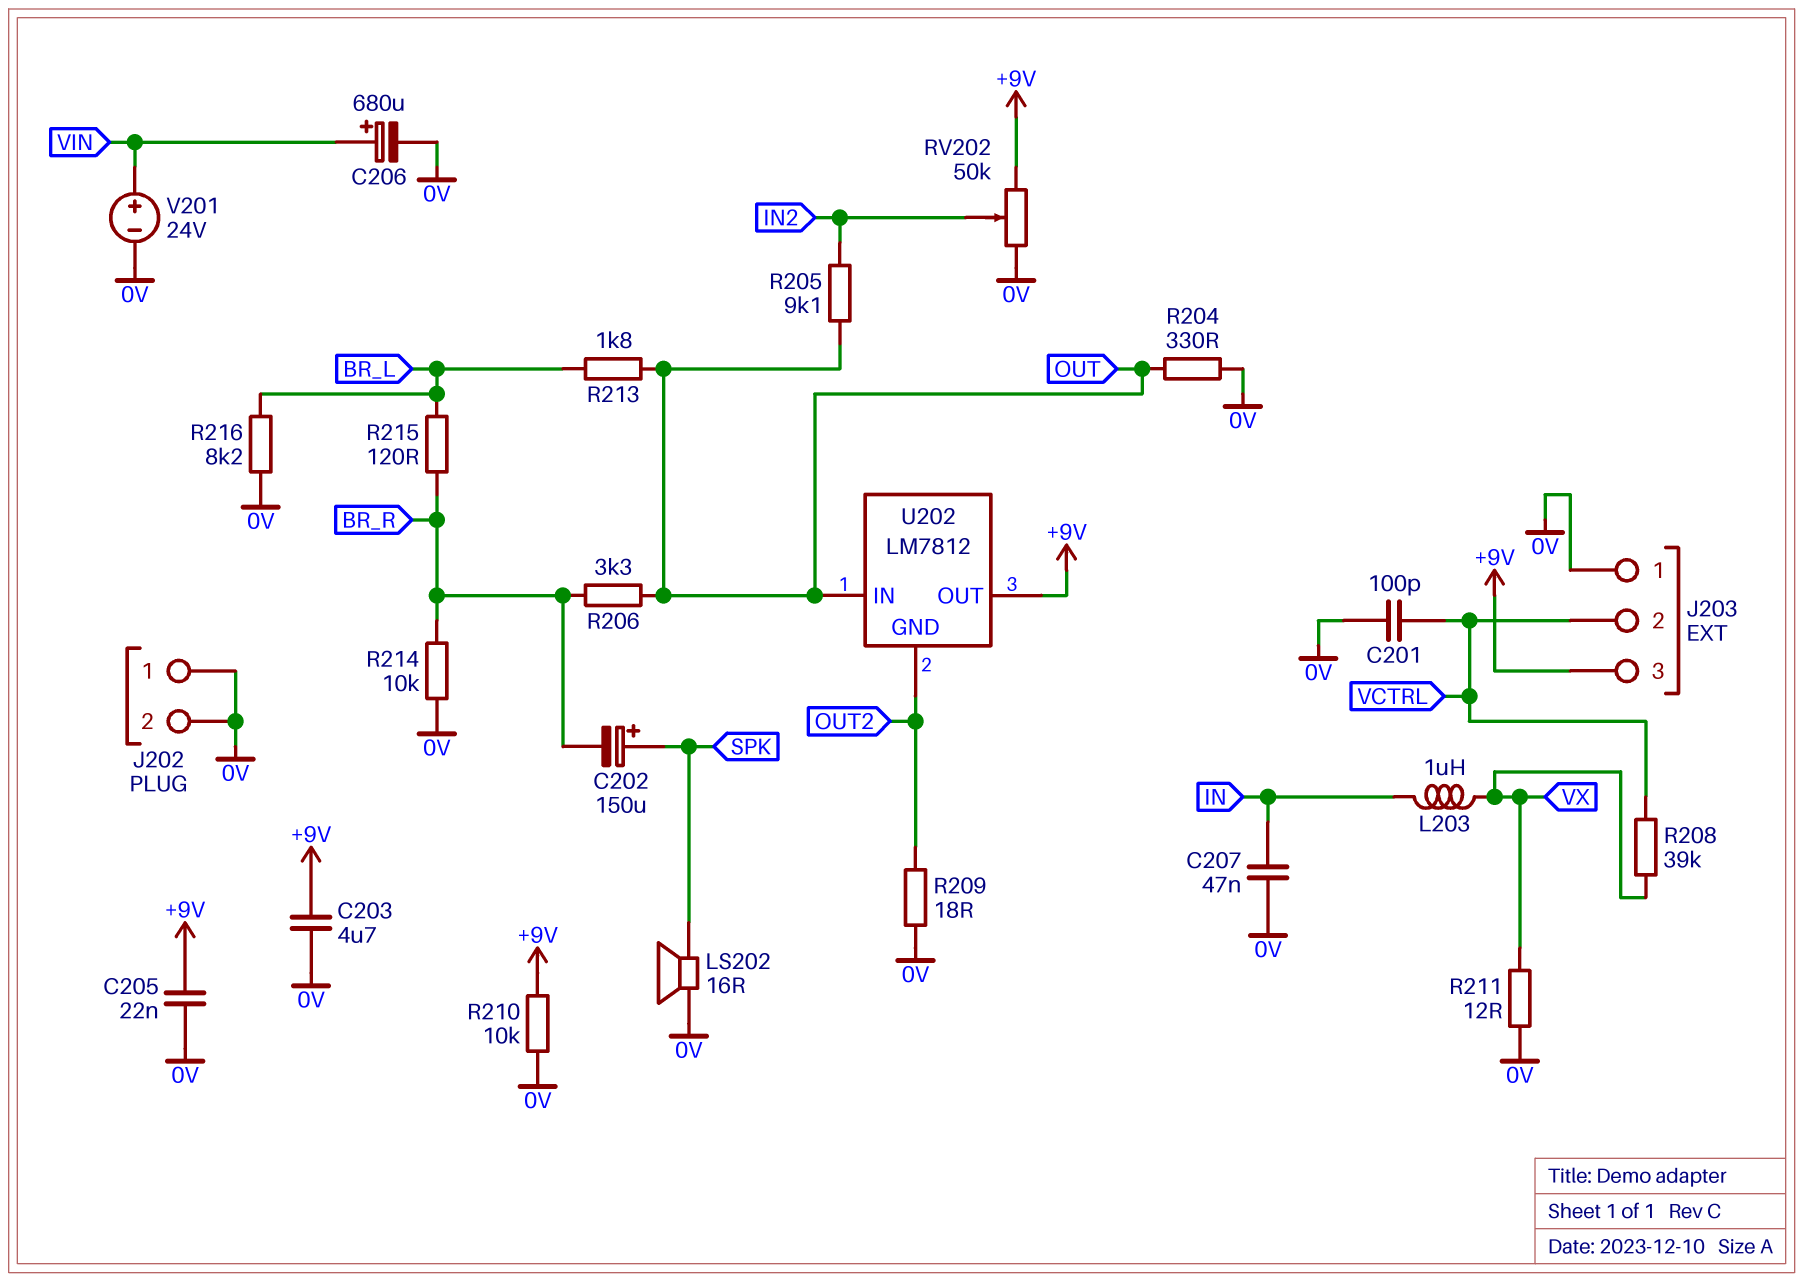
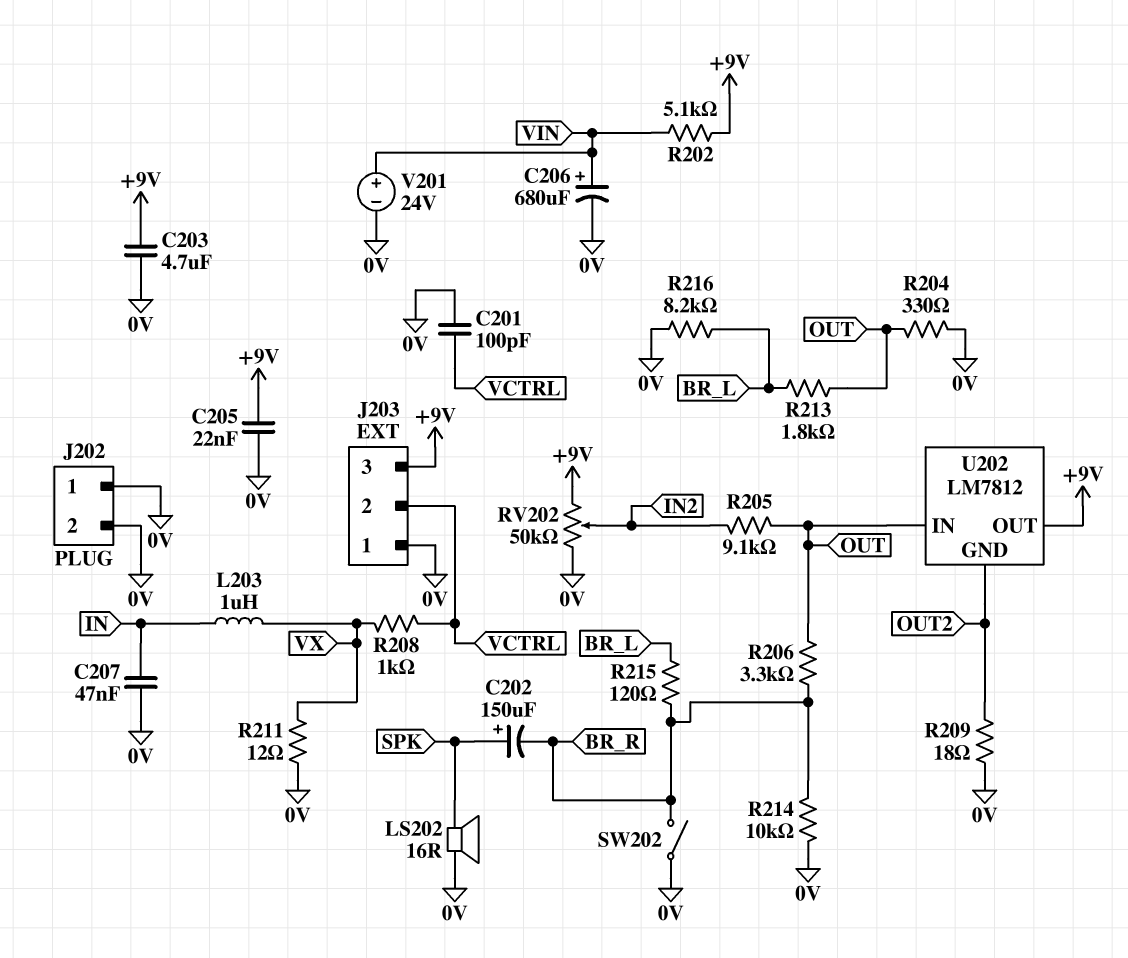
R202: none -> 5.1k (+9V, VIN)
R208: 39k (VCTRL, VX) -> 1k (VCTRL, VX)
R210: 10k (+9V, 0V) -> none
SW202: none -> switch (0V, BR_R)

